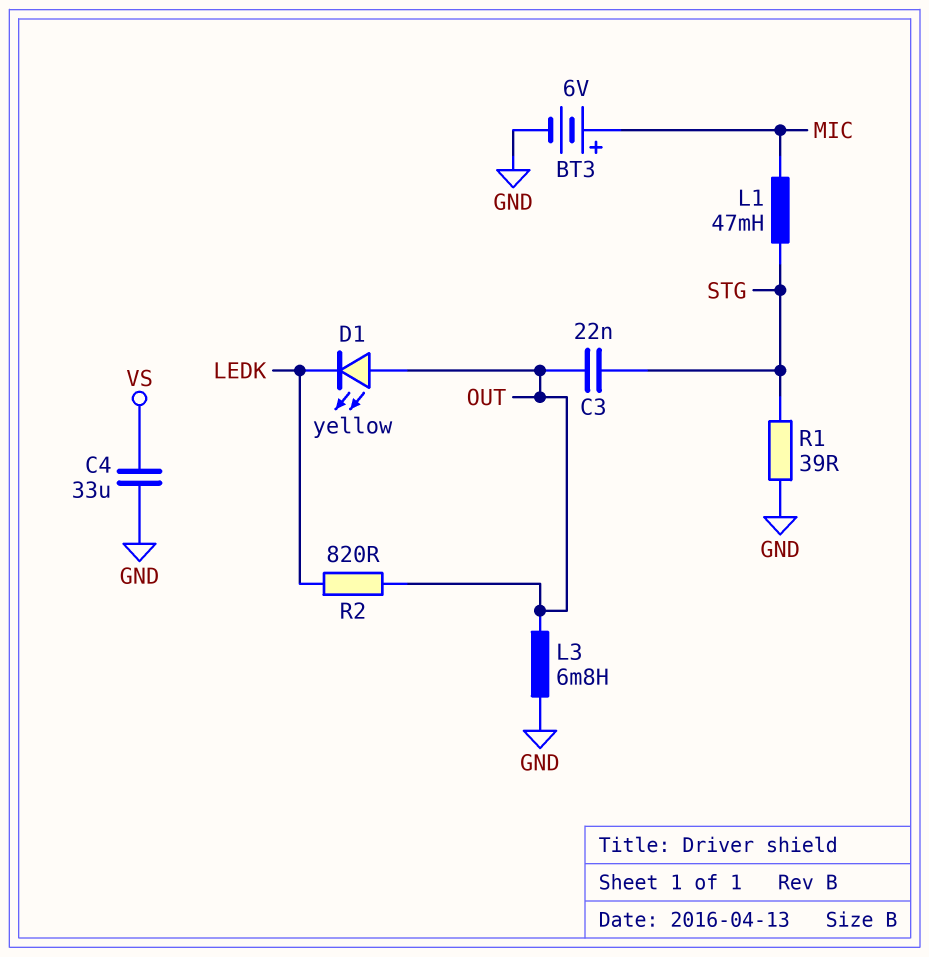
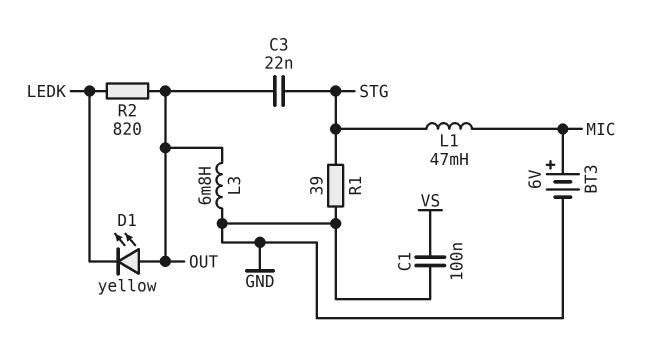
C1: none -> 100nF (GND, VS)
C4: 33uF (GND, VS) -> none

